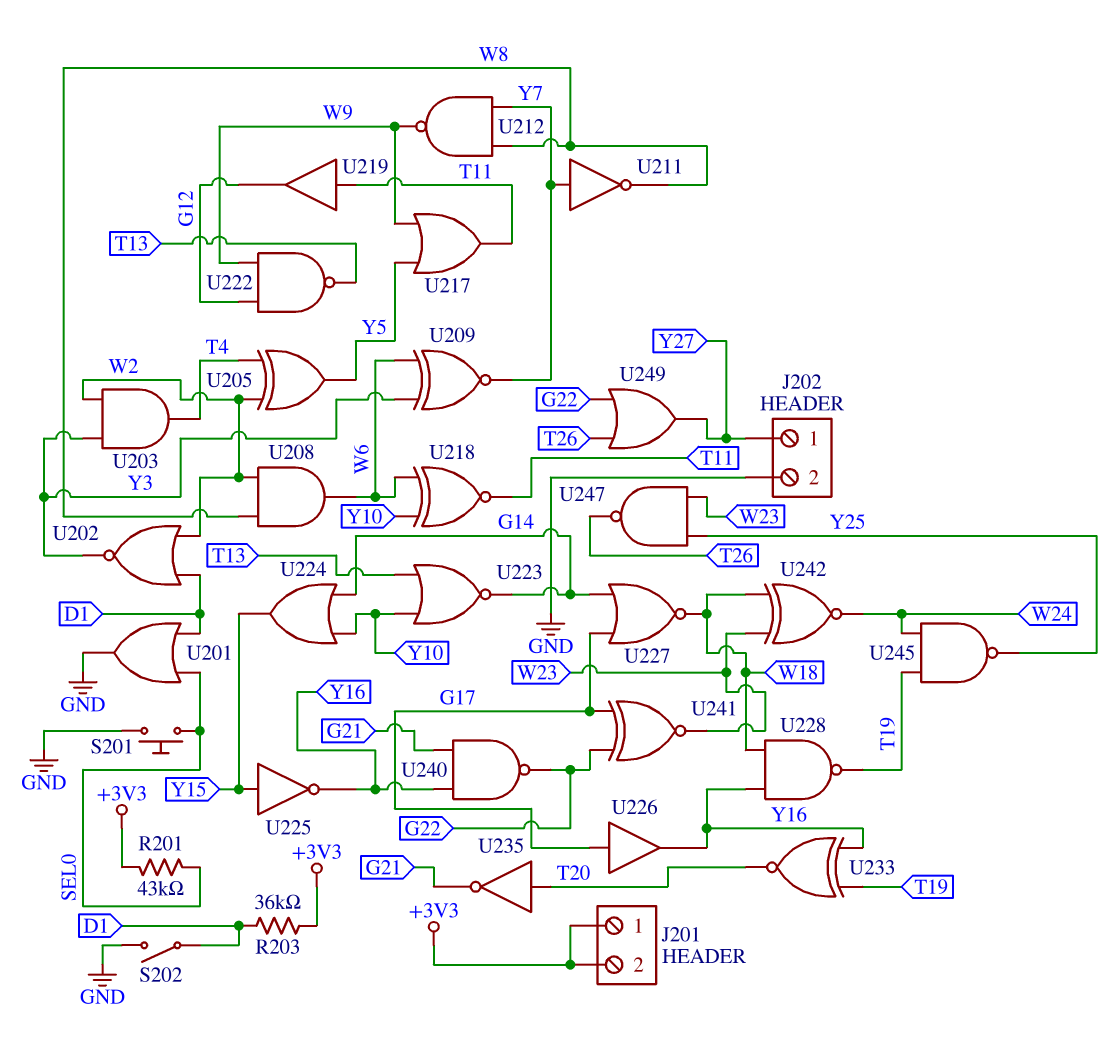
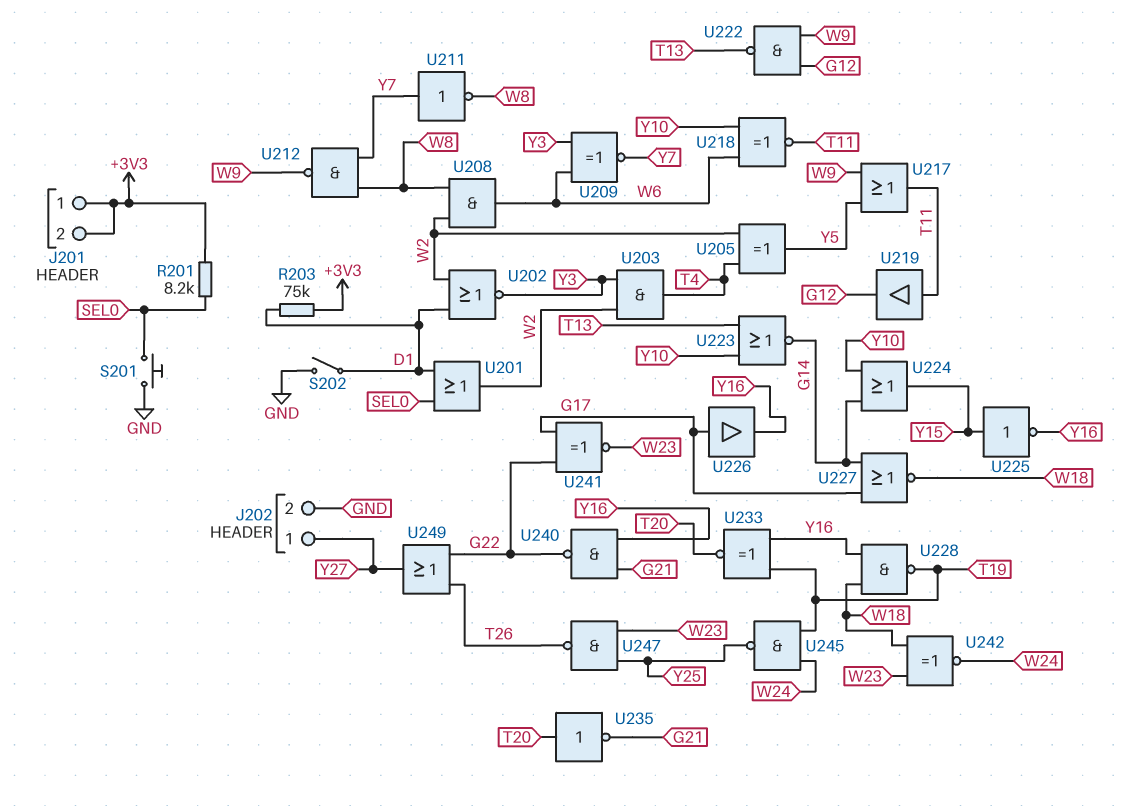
R201: 43k (+3V3, SEL0) -> 8.2k (+3V3, SEL0)
R203: 36k (+3V3, D1) -> 75k (+3V3, D1)
U201: OR (in D1, in SEL0, out GND) -> OR (in D1, in SEL0, out W2)

